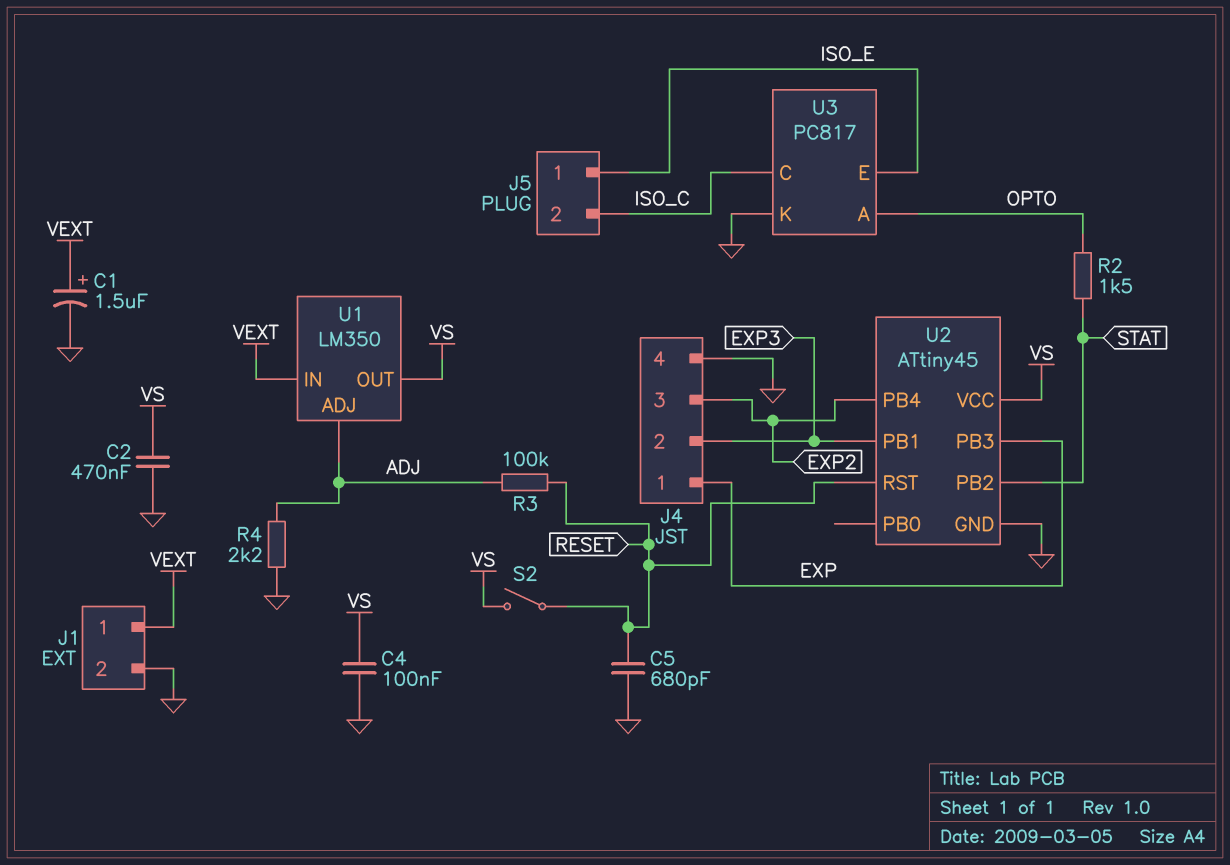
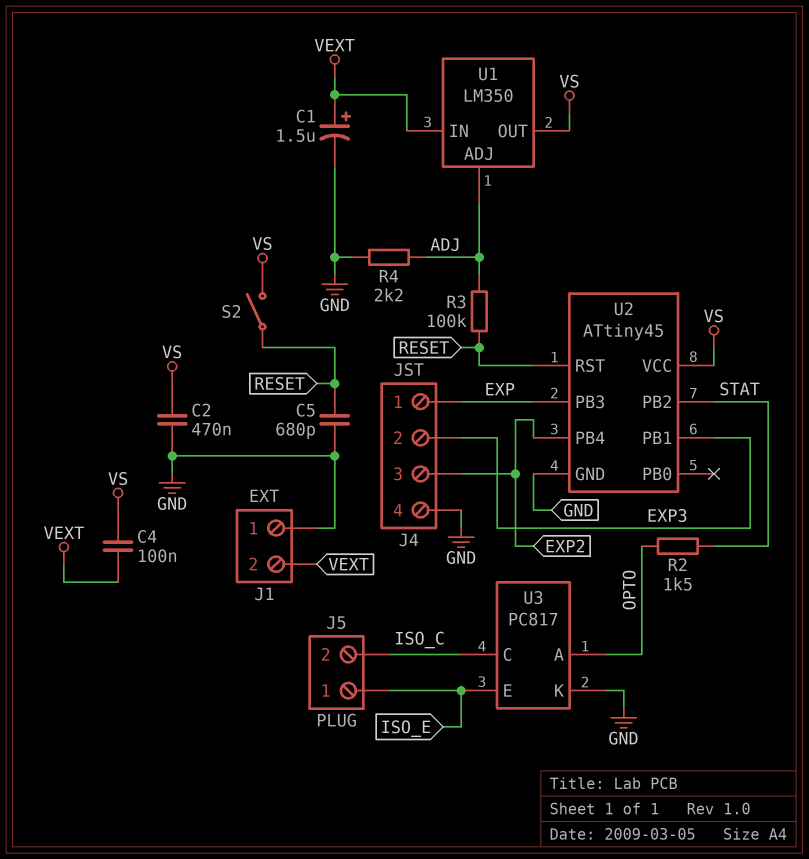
C4: 100nF (GND, VS) -> 100nF (VEXT, VS)
J1 pin 1: VEXT -> GND
J1 pin 2: GND -> VEXT

